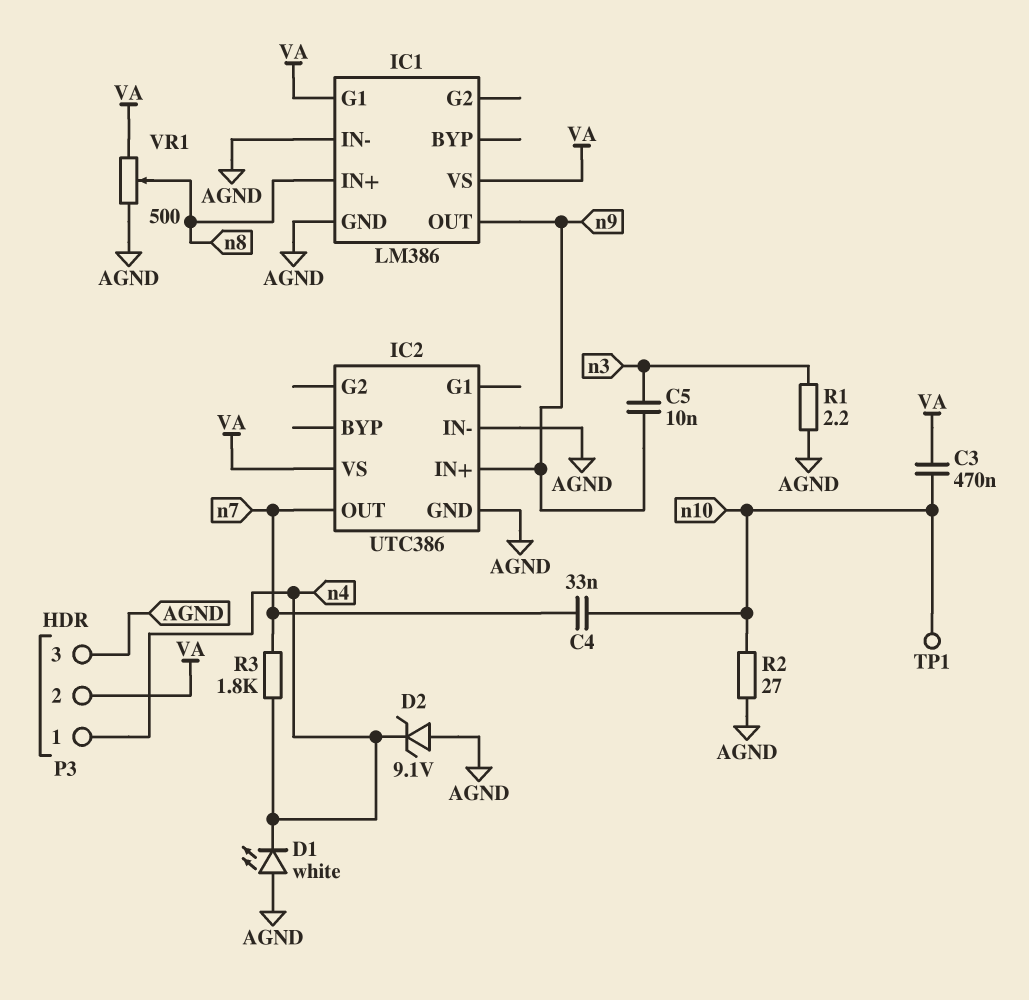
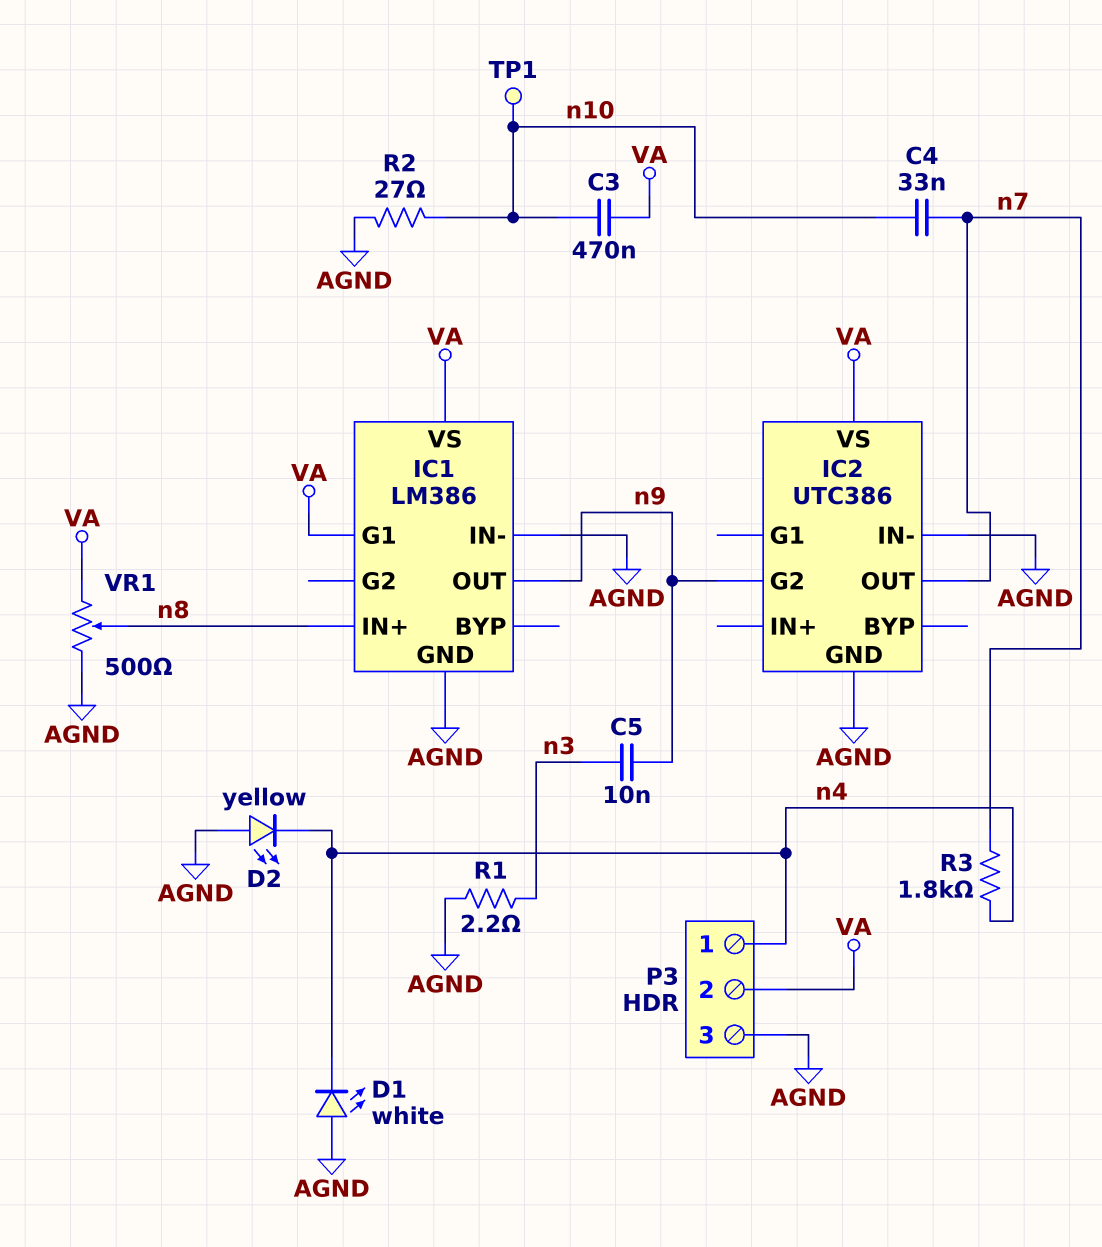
D2: zener 9.1V (A AGND, K n4) -> LED yellow (A AGND, K n4)
IC2 pin G2: none -> n9
IC2 pin IN+: n9 -> none

